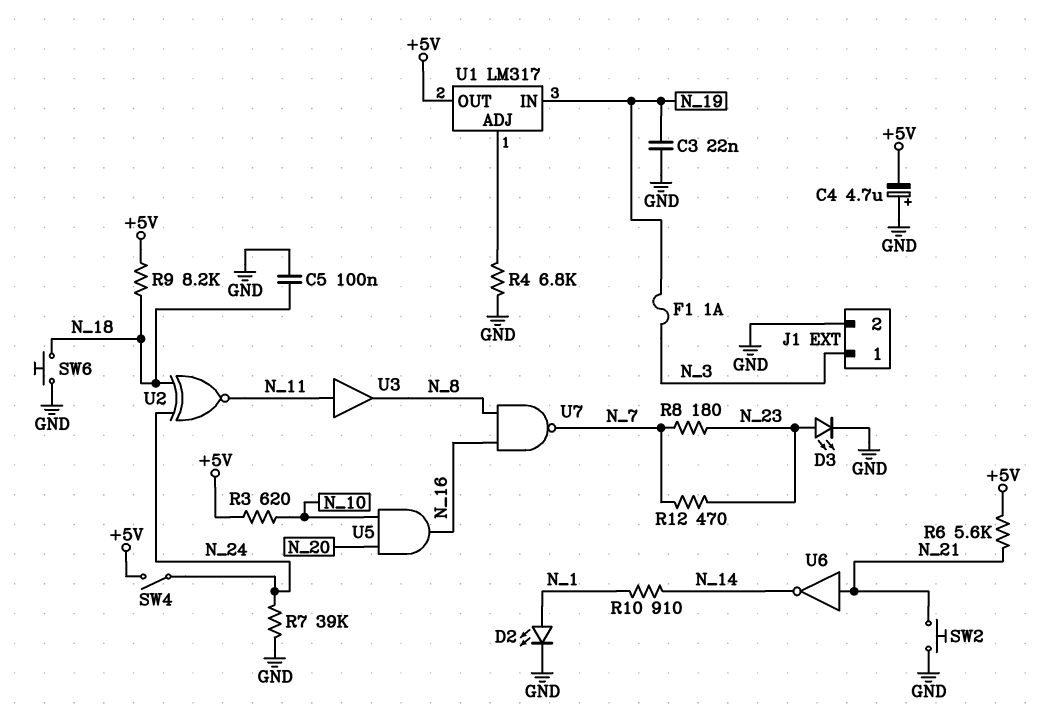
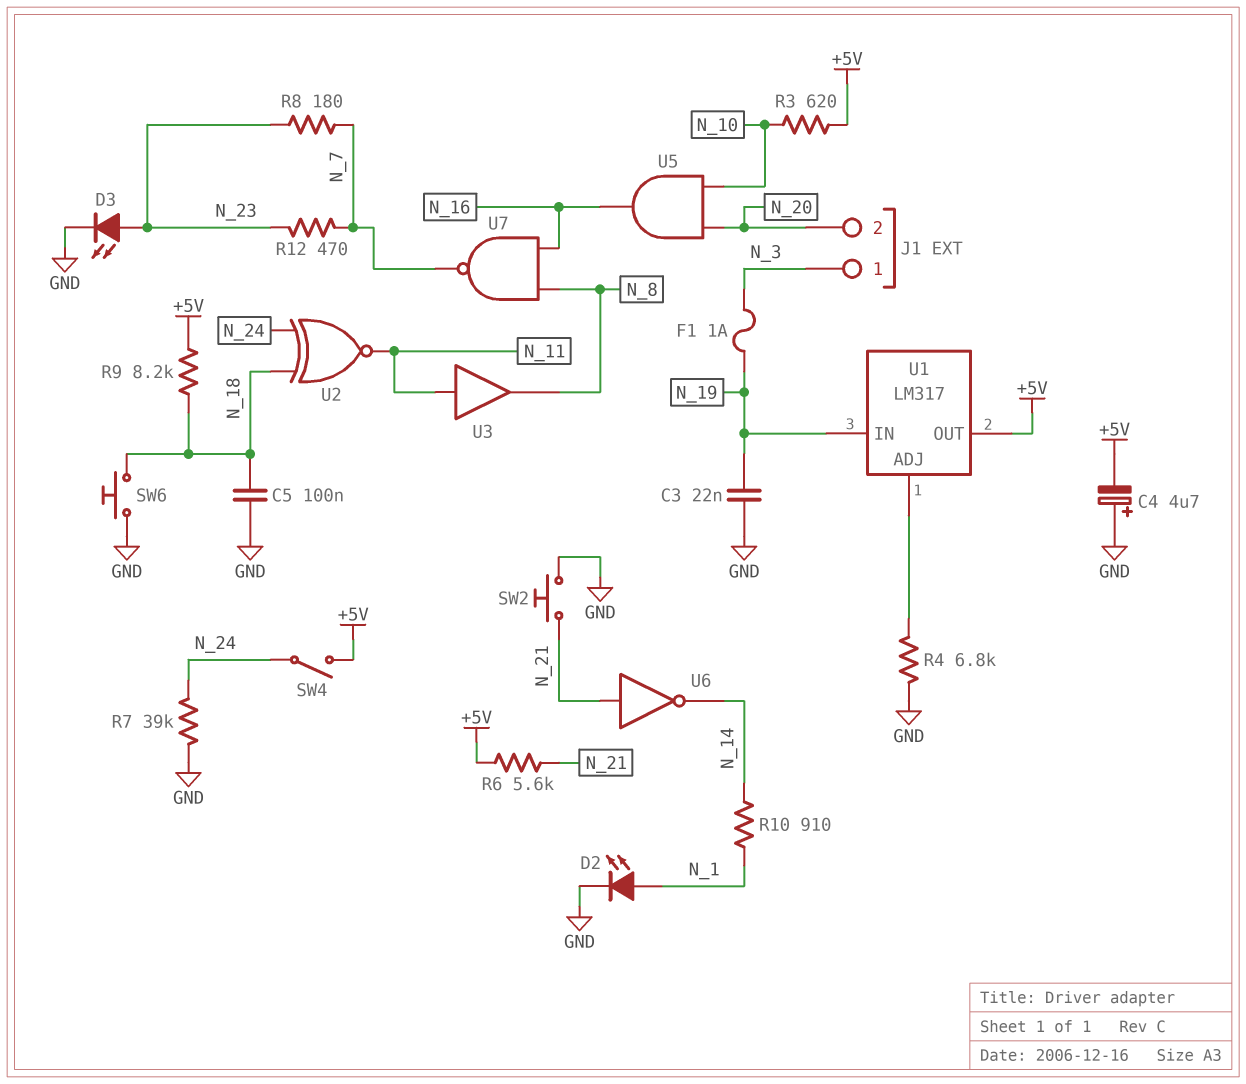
J1 pin 2: GND -> N_20

